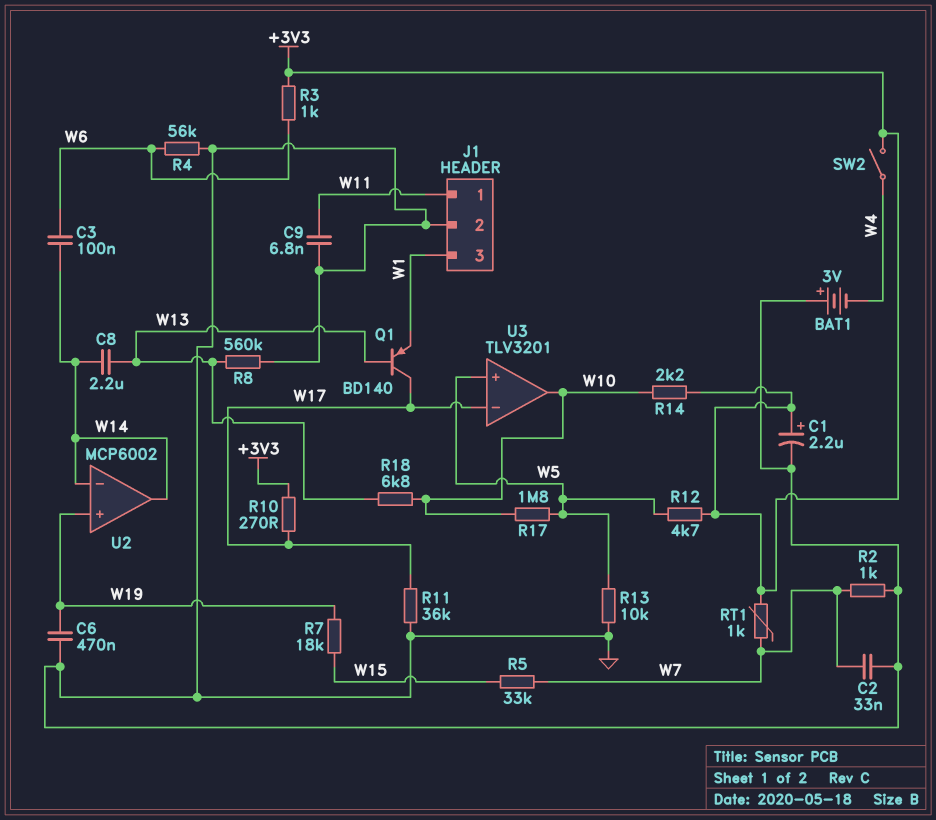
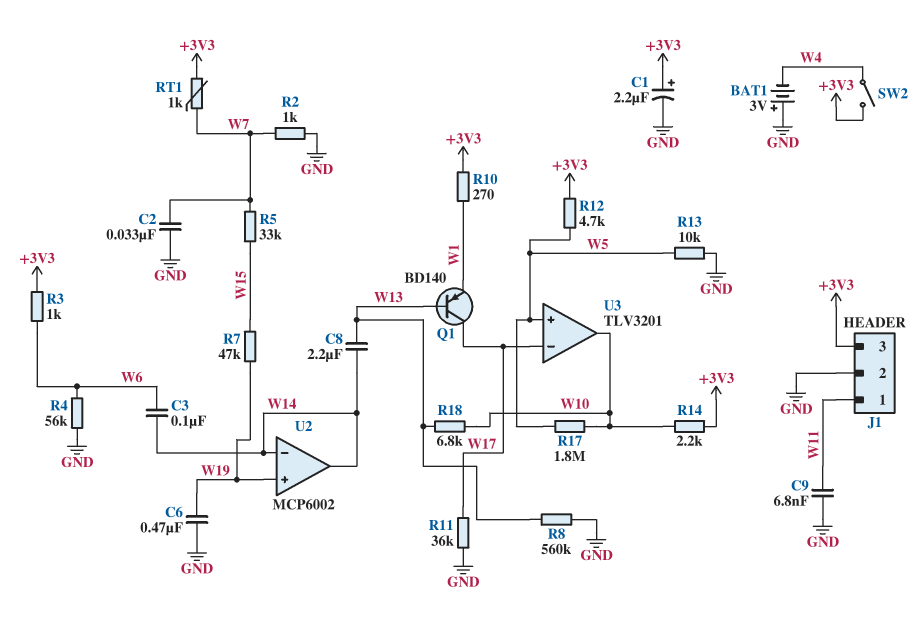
J1 pin 3: W1 -> +3V3
R7: 18k (W15, W19) -> 47k (W15, W19)
R10: 270 (+3V3, W17) -> 270 (+3V3, W1)

